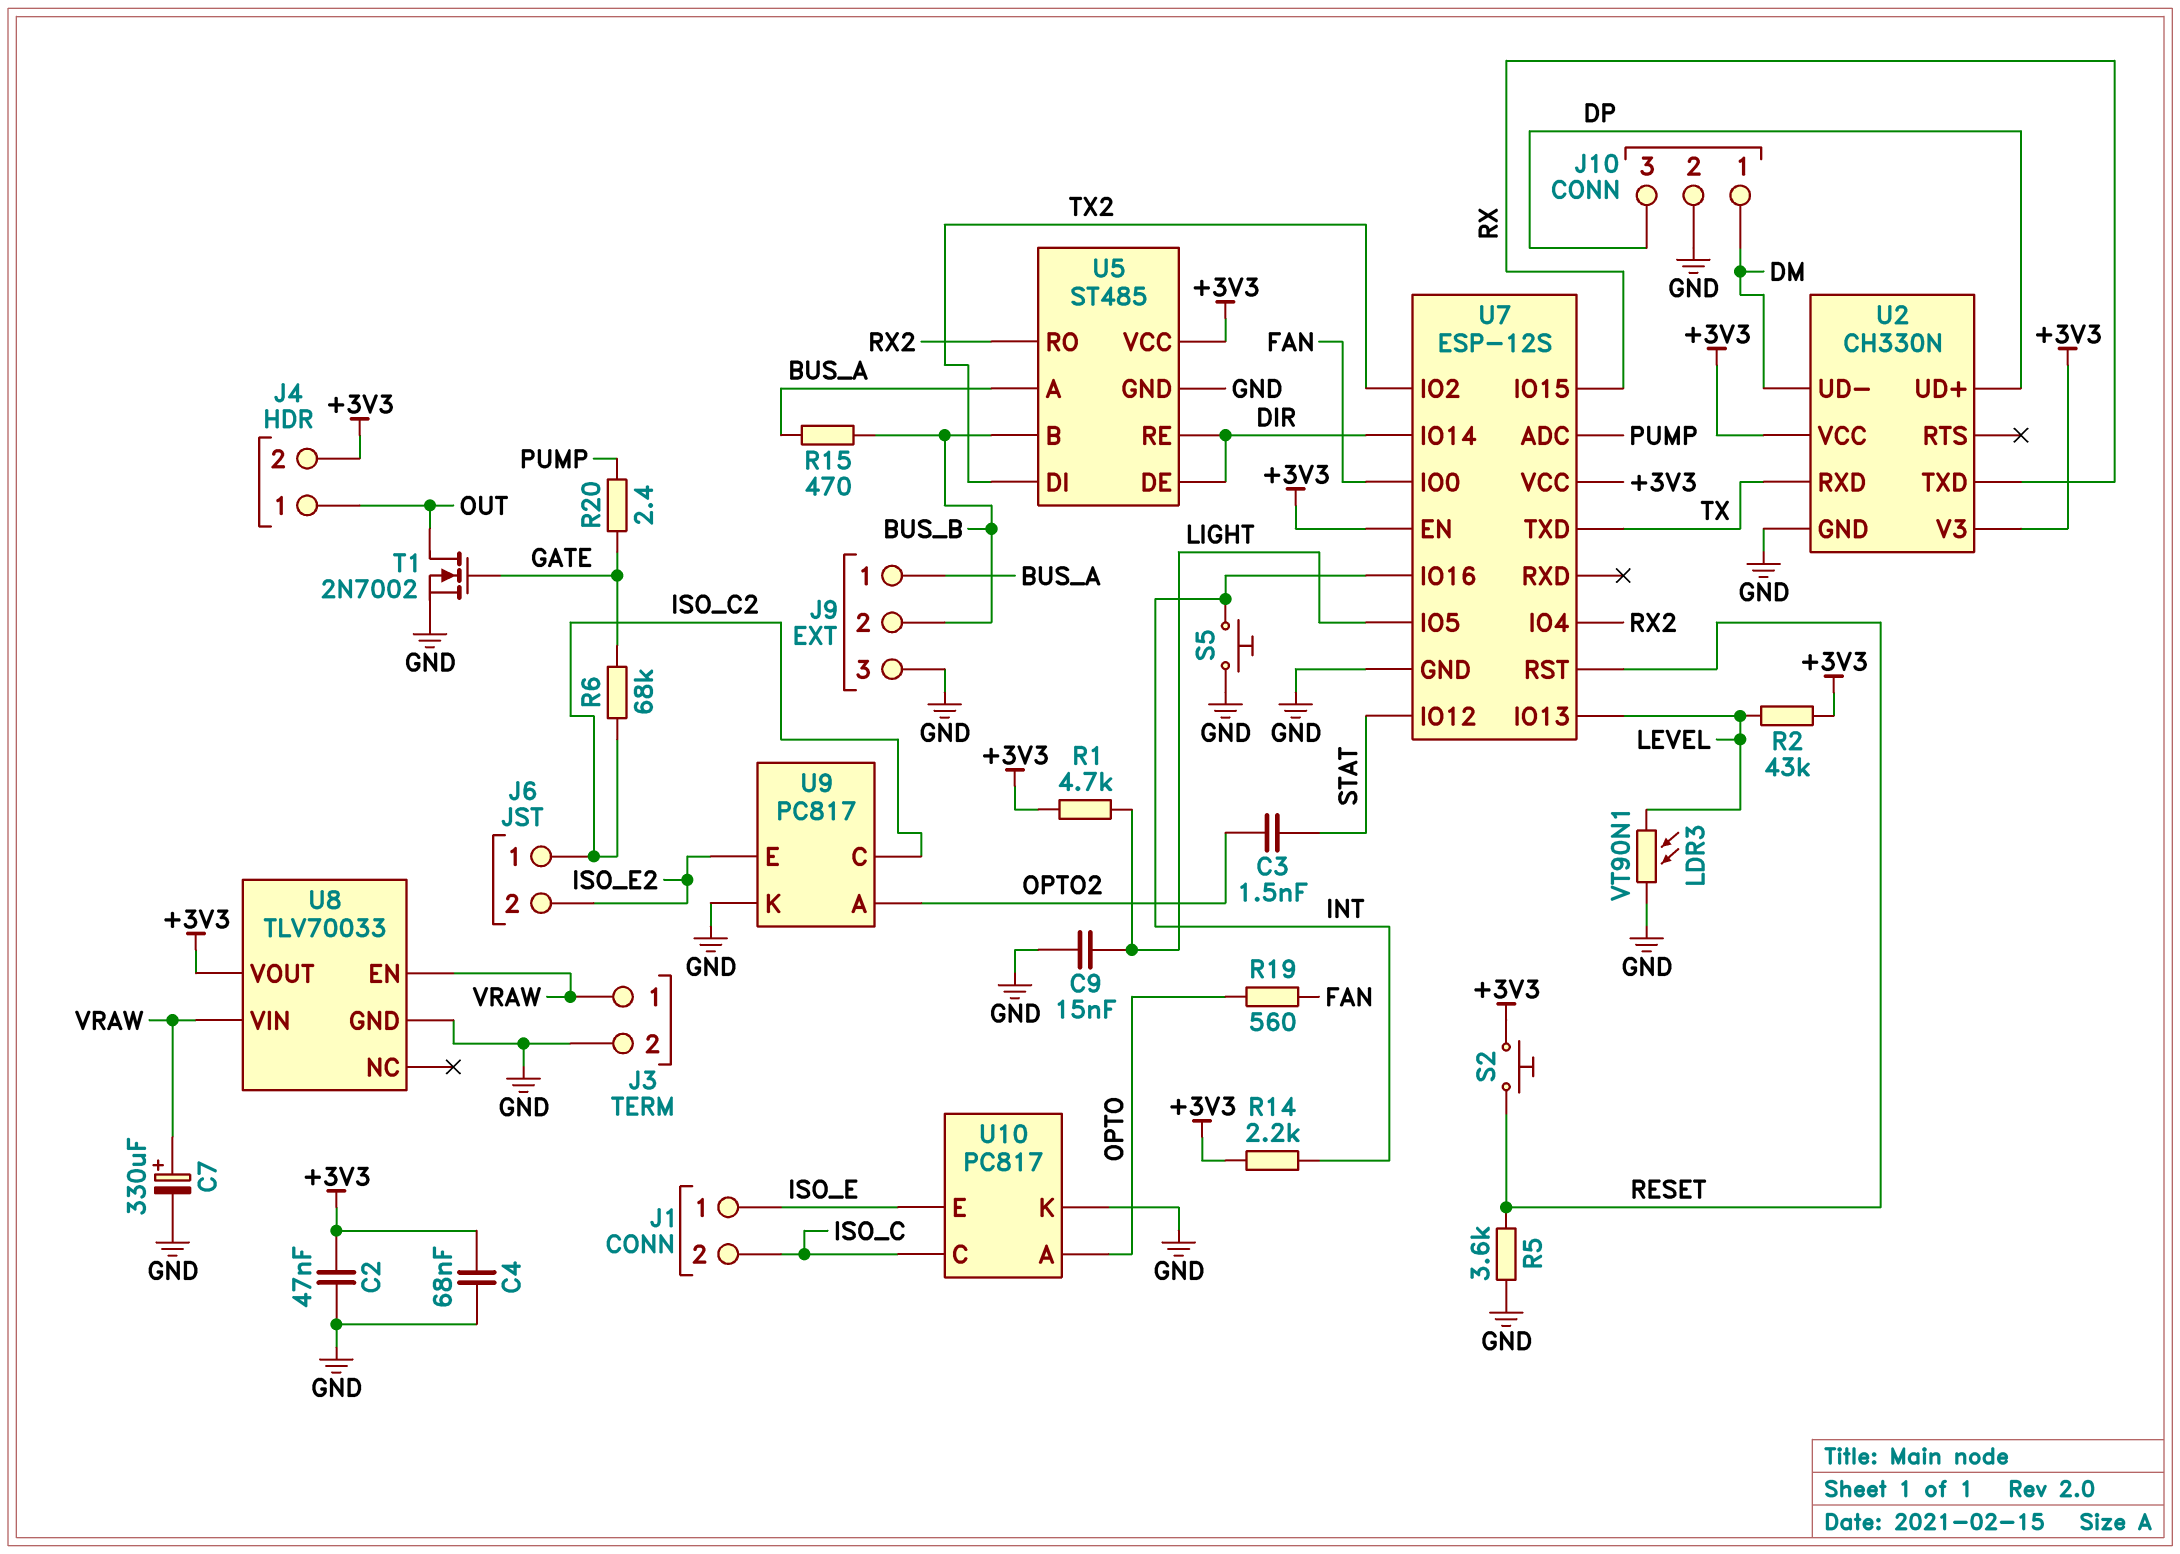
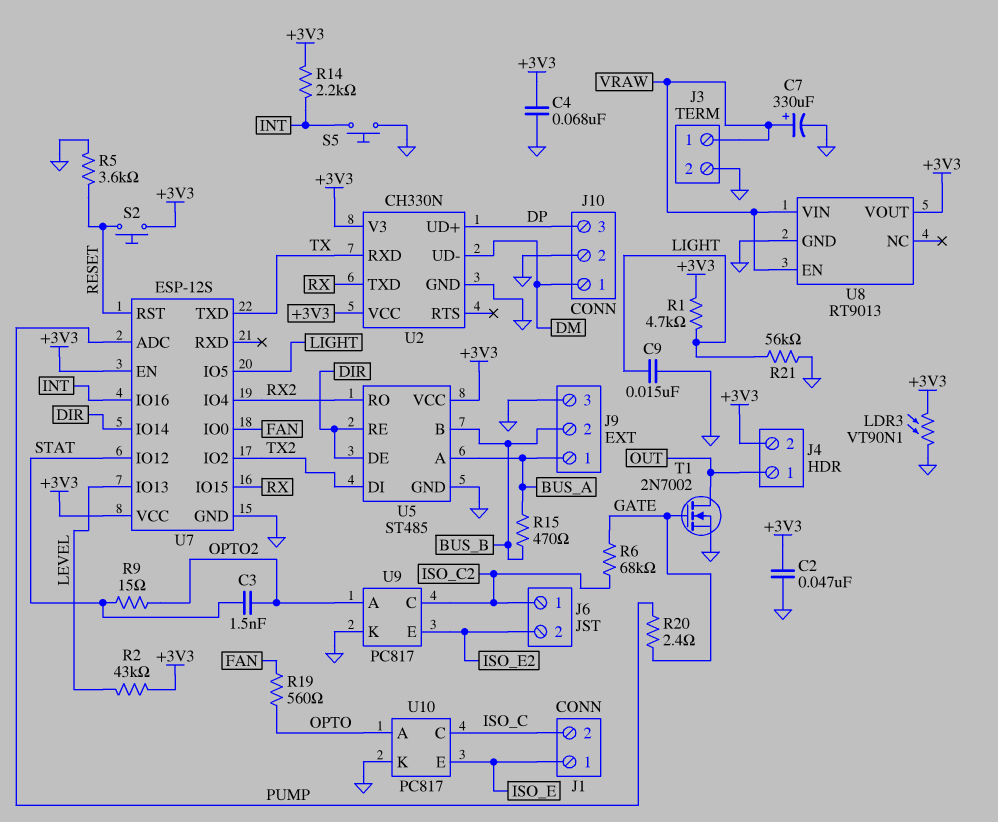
LDR3: VT90N1 (GND, LEVEL) -> VT90N1 (+3V3, GND)
R9: none -> 15 (OPTO2, STAT)
R21: none -> 56k (GND, LIGHT)
U8: TLV70033 -> RT9013

